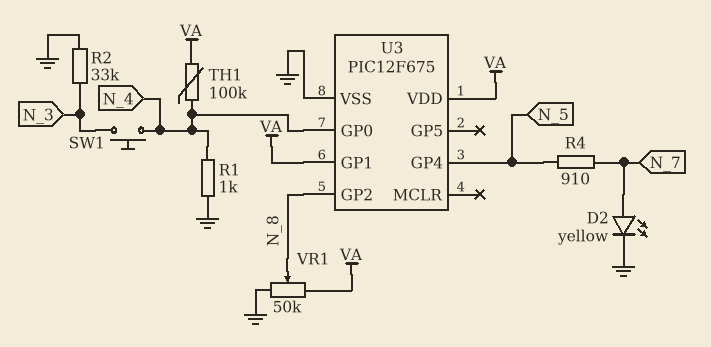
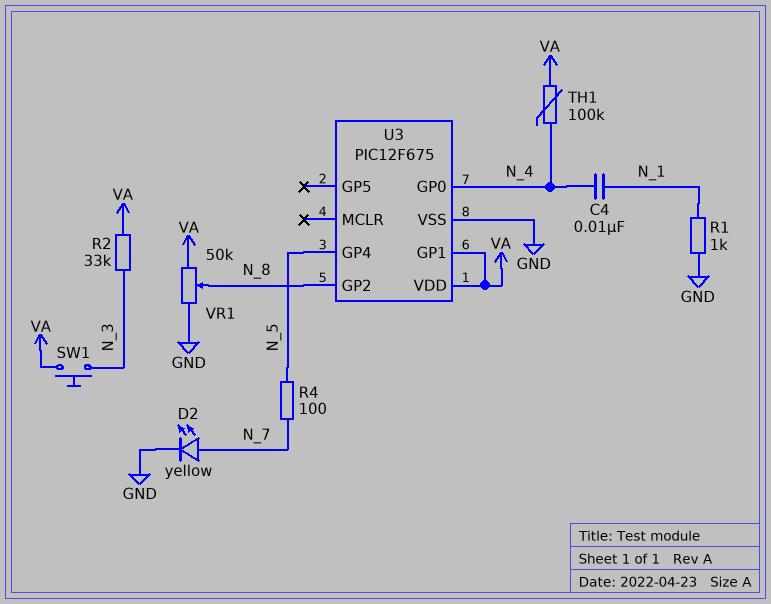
C4: none -> 10nF (N_1, N_4)
R1: 1k (GND, N_4) -> 1k (GND, N_1)
R2: 33k (GND, N_3) -> 33k (N_3, VA)
R4: 910 (N_5, N_7) -> 100 (N_5, N_7)
SW1: button (N_3, N_4) -> button (N_3, VA)

